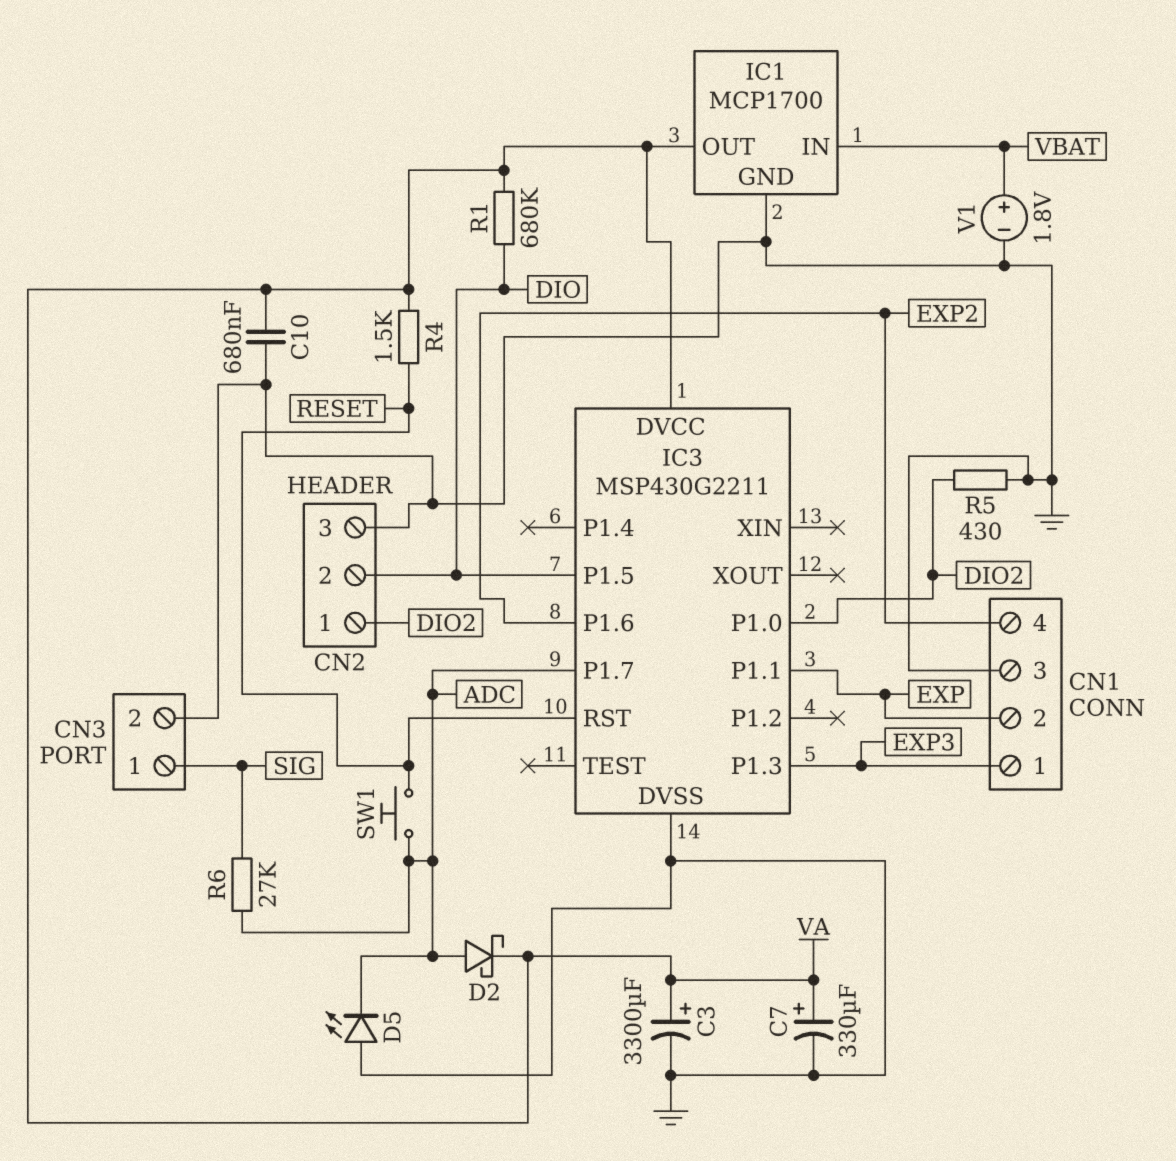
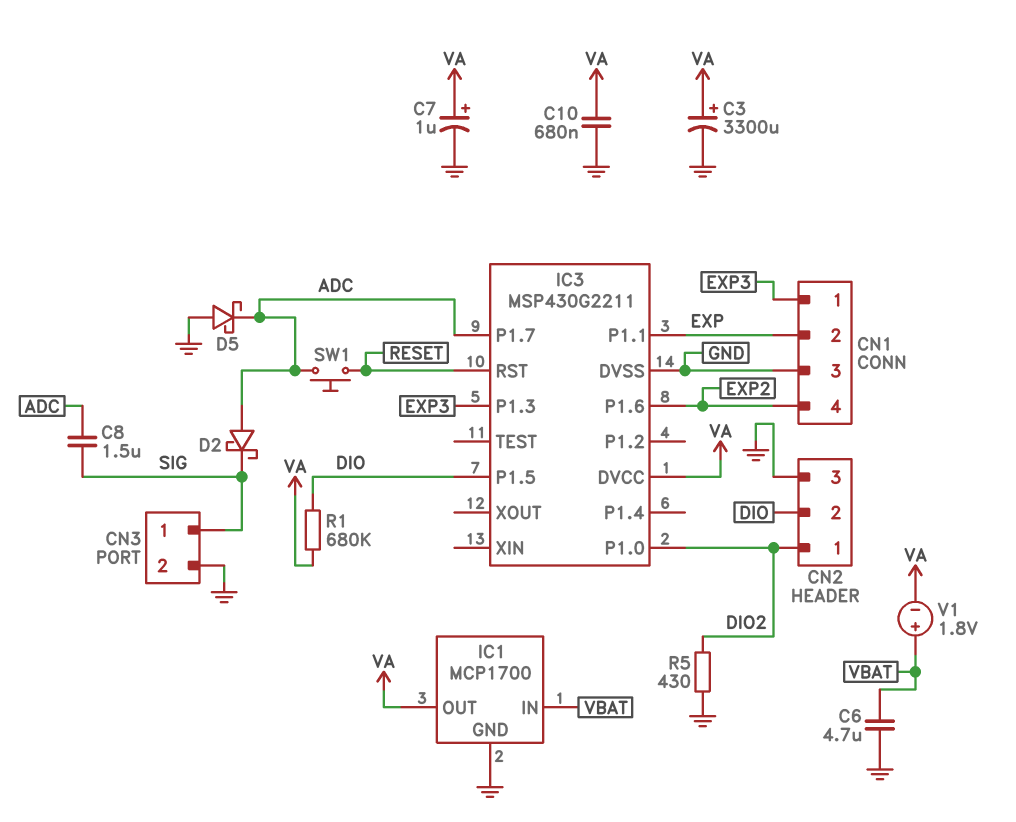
C6: none -> 4.7uF (GND, VBAT)
C7: 330uF (plus VA, minus GND) -> 1uF (plus VA, minus GND)
C8: none -> 1.5uF (ADC, SIG)
D2: schottky (A ADC, K VA) -> schottky (A ADC, K SIG)
D5: LED (A GND, K ADC) -> schottky (A GND, K ADC)
R4: 1.5k (RESET, VA) -> none
R6: 27k (ADC, SIG) -> none
V1: 1.8V (plus VBAT, minus GND) -> 1.8V (plus VBAT, minus VA)

